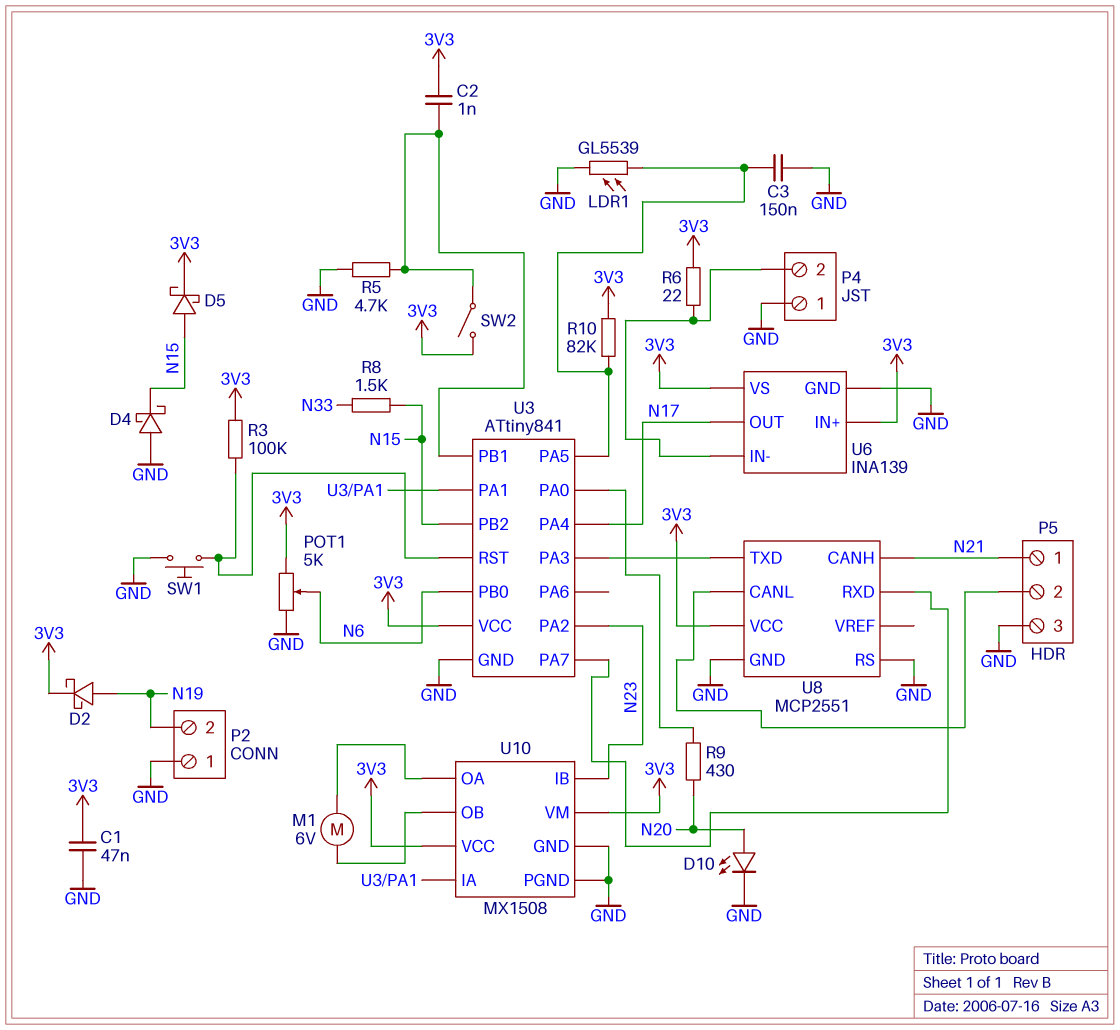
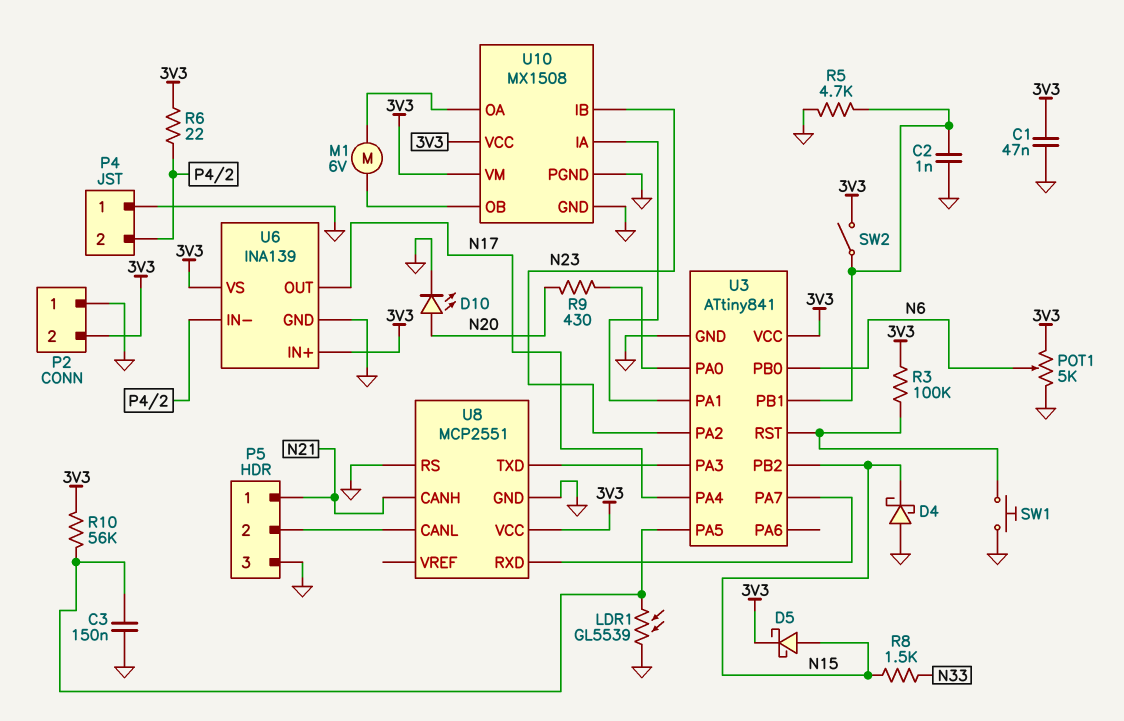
C2: 1nF (3V3, U3/PB1) -> 1nF (GND, U3/PB1)
D2: schottky (A N19, K 3V3) -> none
P2 pin 2: N19 -> 3V3
R10: 82k (3V3, U3/PA5) -> 56k (3V3, U3/PA5)

